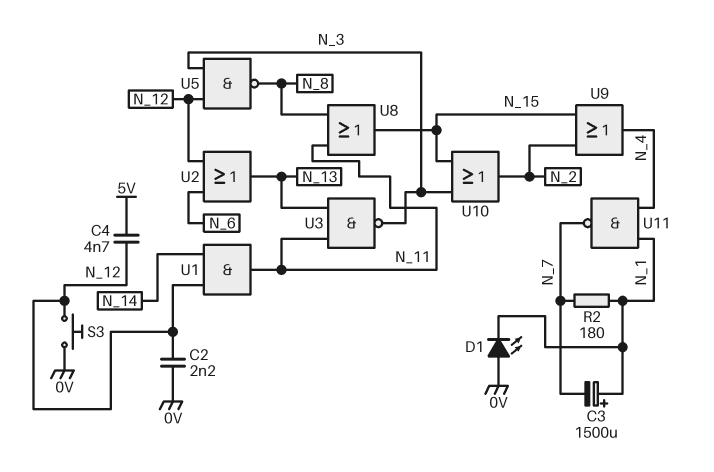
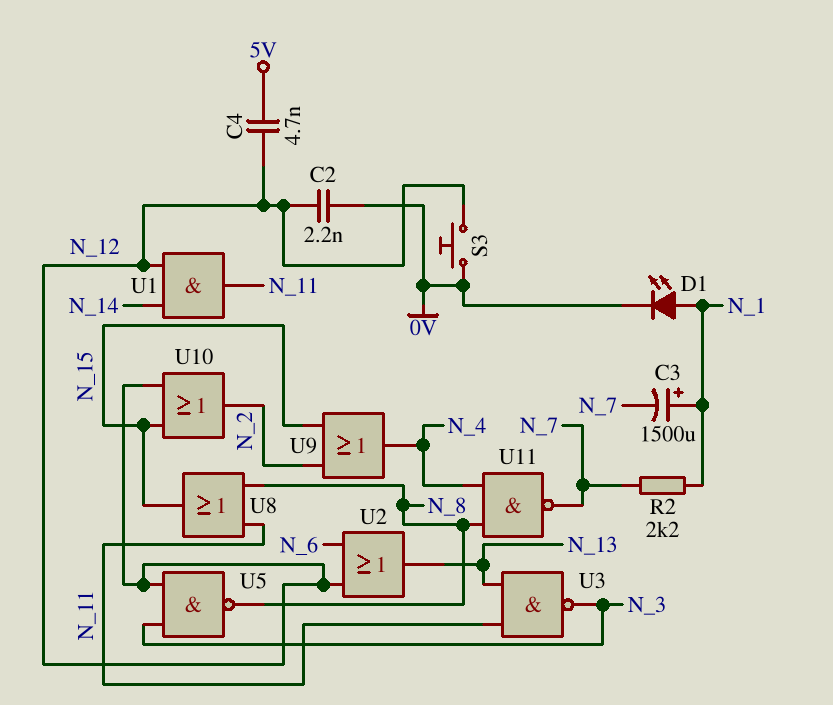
D1: LED (A 0V, K N_1) -> LED (A N_1, K 0V)
R2: 180 (N_1, N_7) -> 2.2k (N_1, N_7)
U10: OR (in N_3, in N_15, out N_2) -> OR (in N_12, in N_15, out N_2)
U11: NAND (in N_1, in N_4, out N_7) -> NAND (in N_4, in N_8, out N_7)

